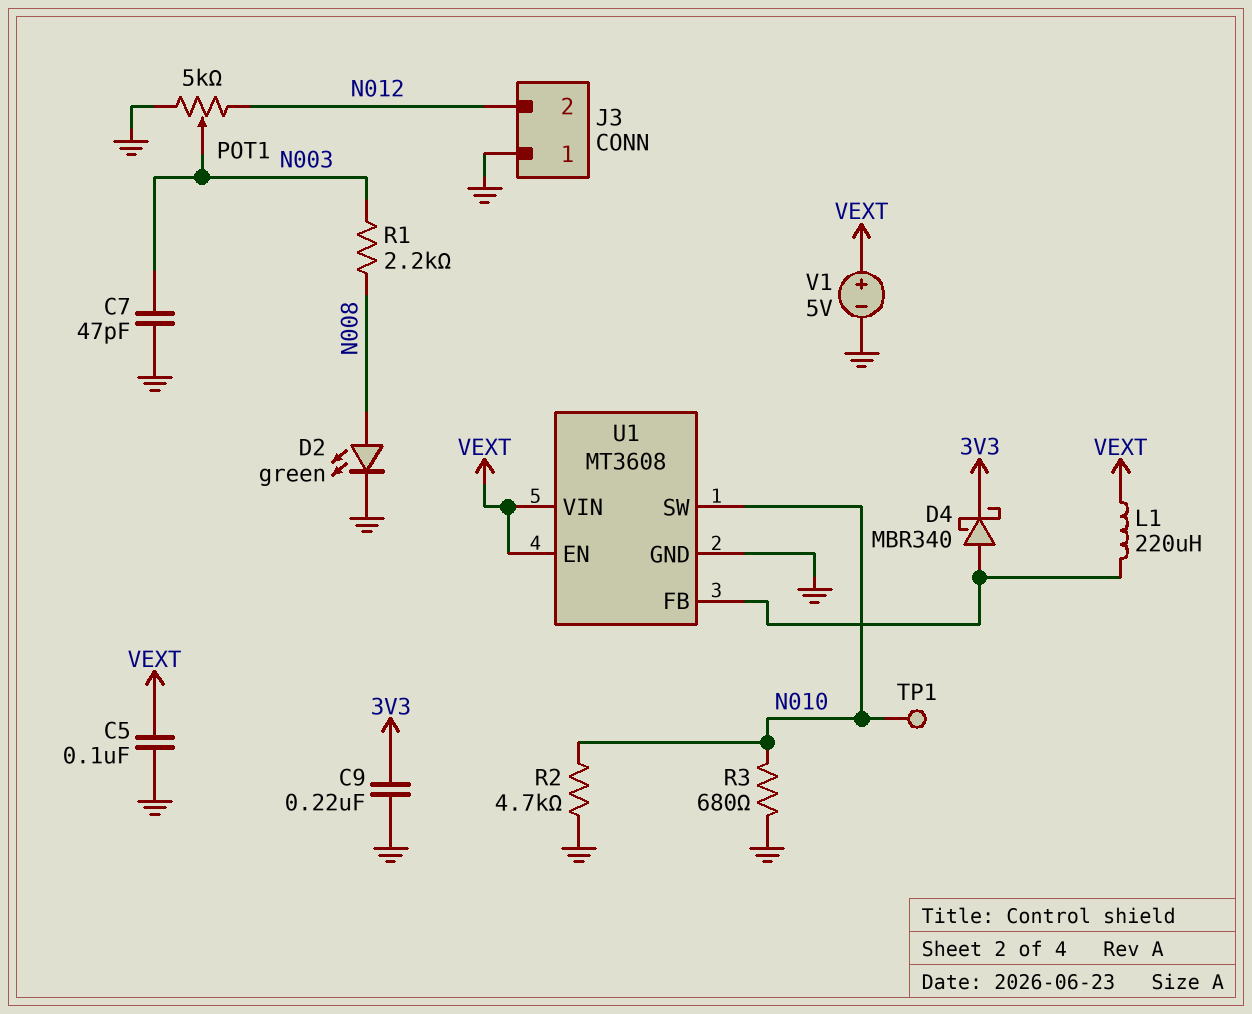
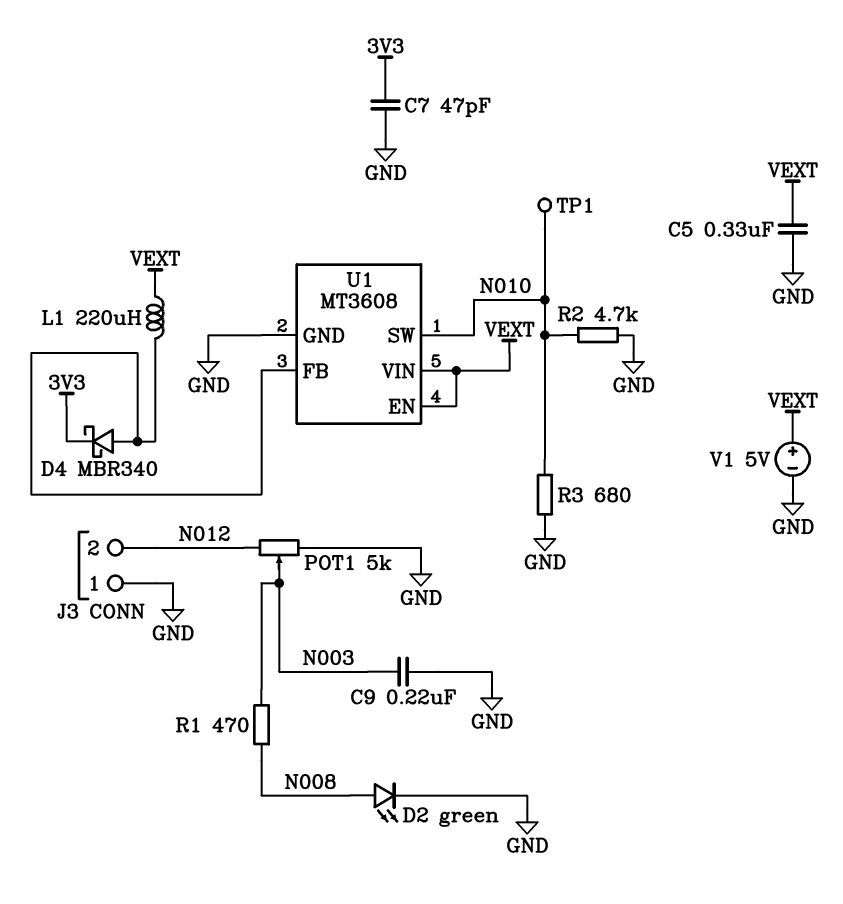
C5: 100nF (GND, VEXT) -> 330nF (GND, VEXT)
C7: 47pF (GND, N003) -> 47pF (3V3, GND)
C9: 220nF (3V3, GND) -> 220nF (GND, N003)
R1: 2.2k (N003, N008) -> 470 (N003, N008)

